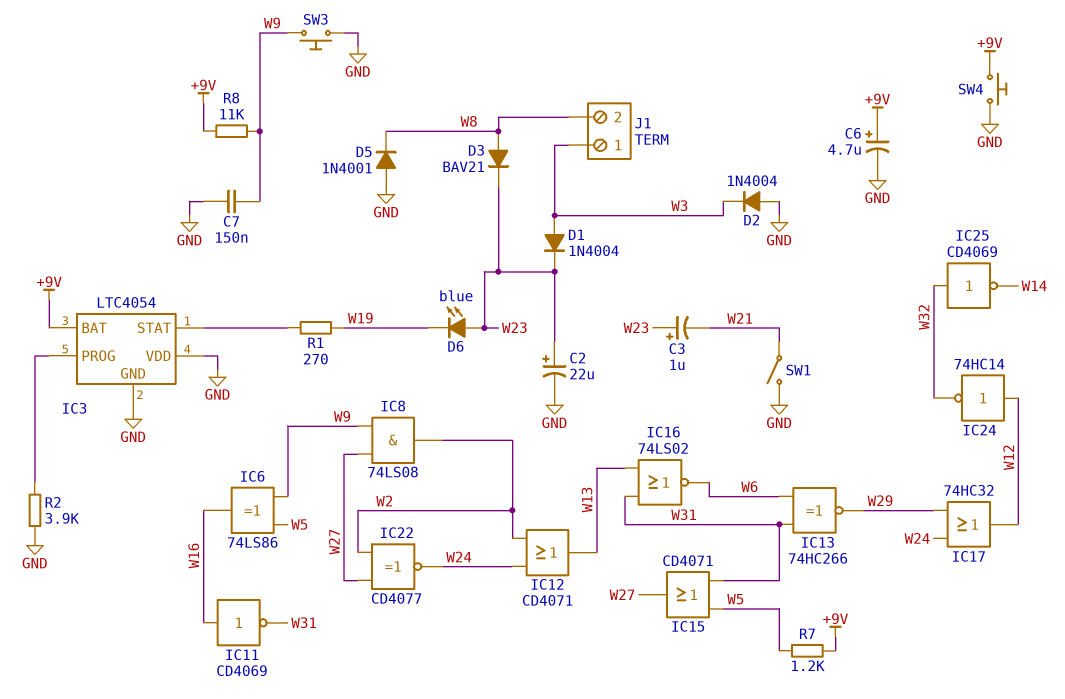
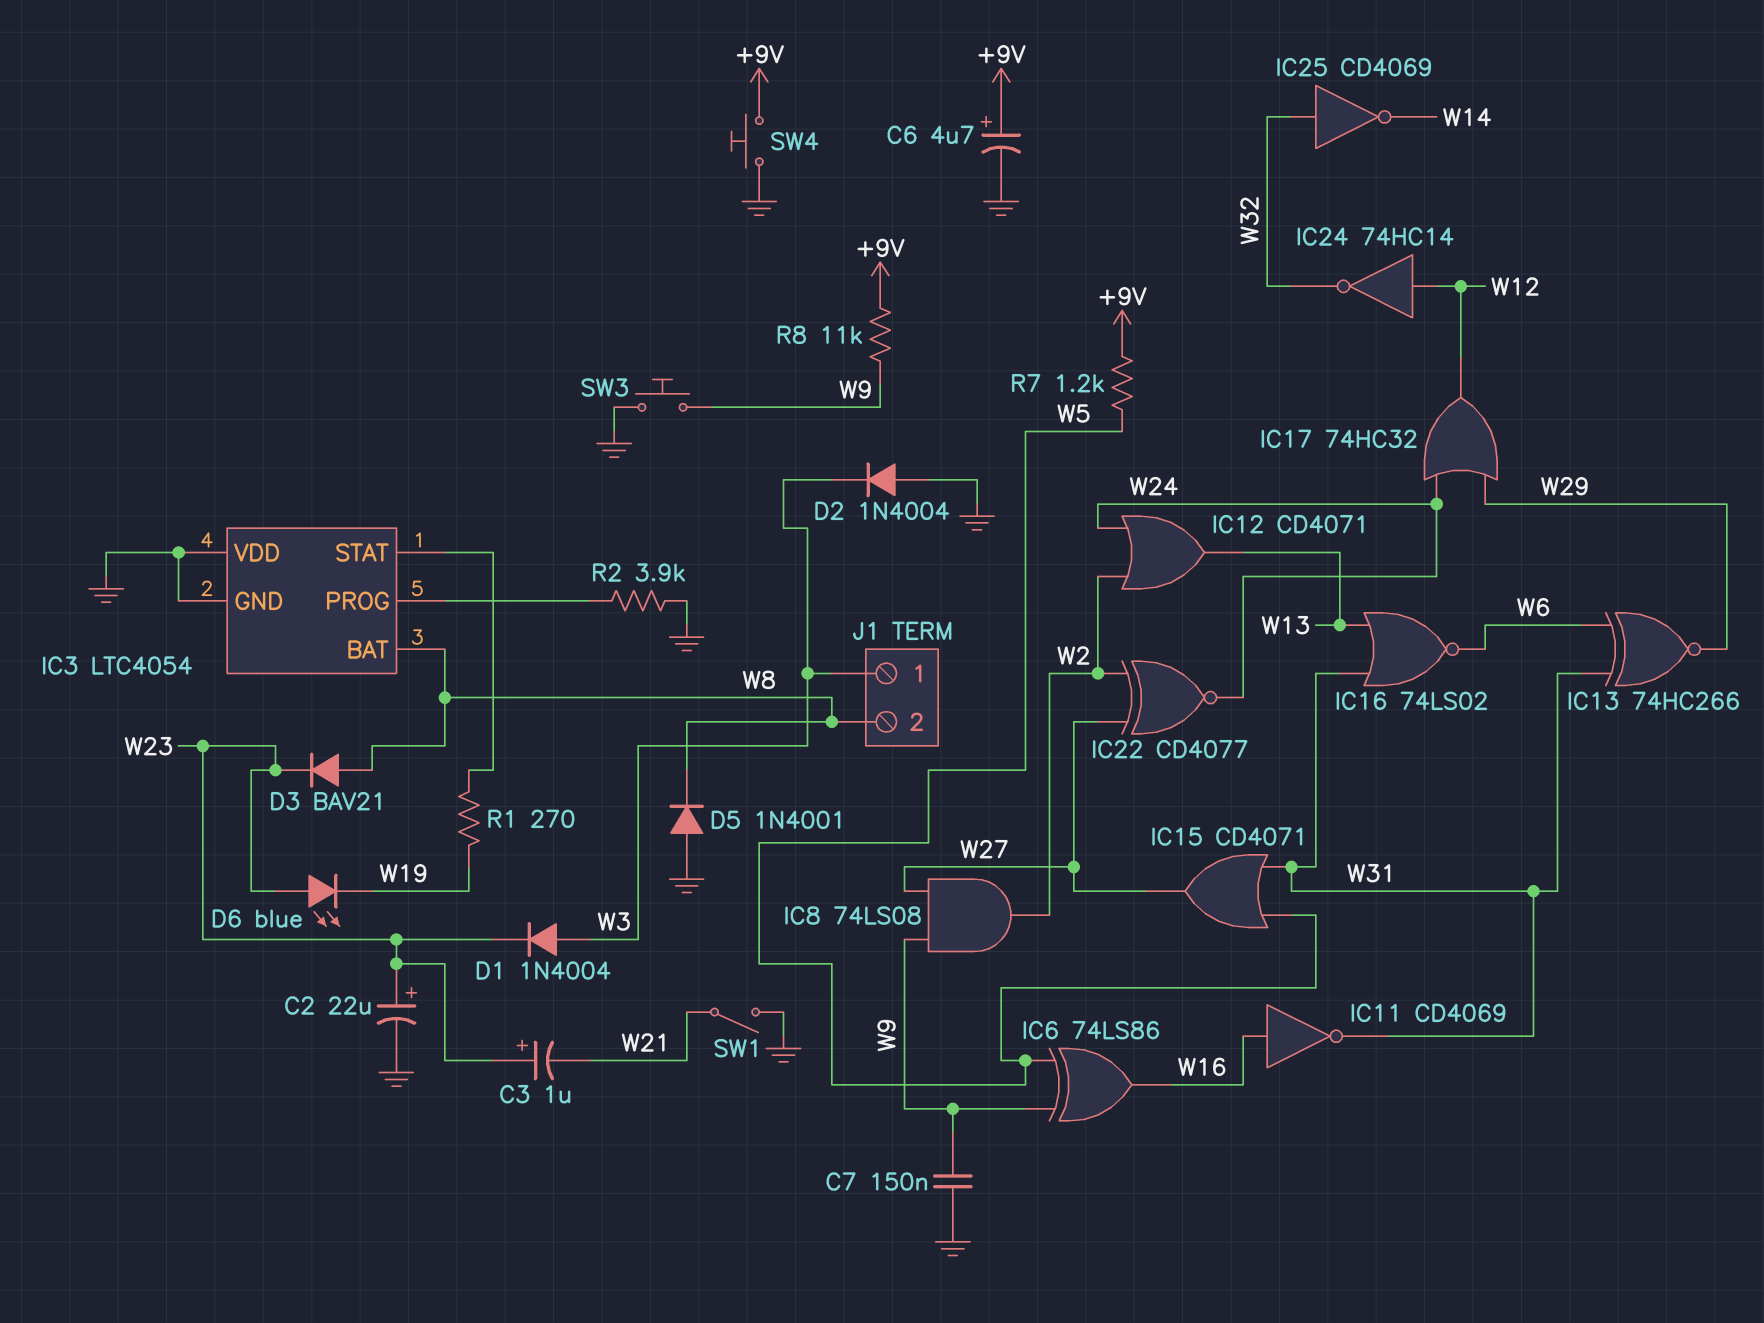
IC3 pin BAT: +9V -> W8

